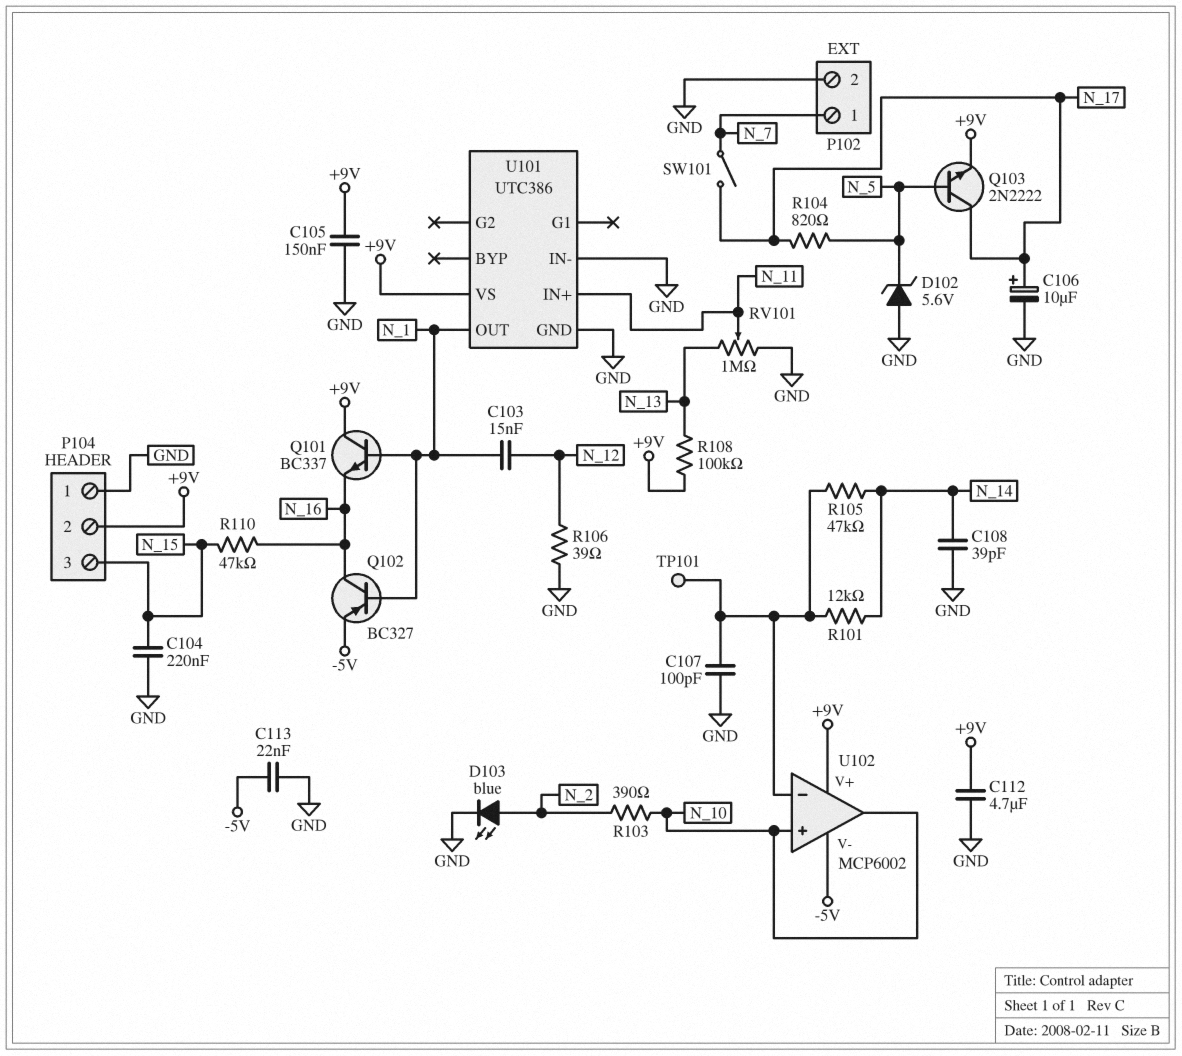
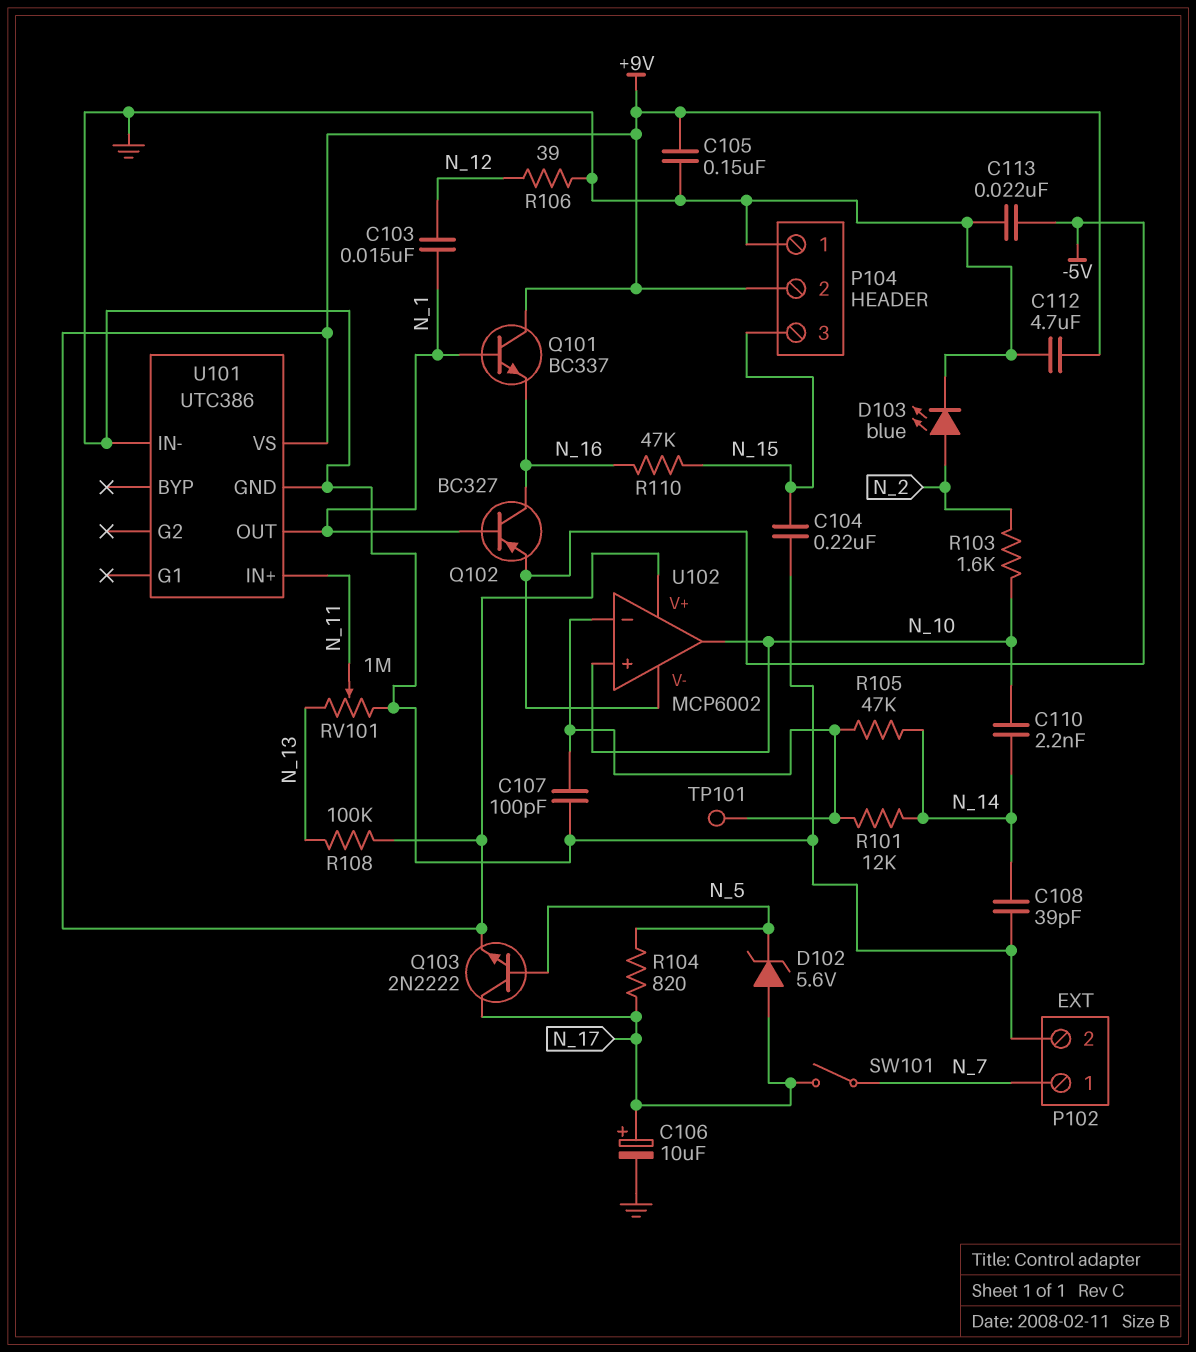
C110: none -> 2.2nF (N_10, N_14)
D102: zener 5.6V (A GND, K N_5) -> zener 5.6V (A N_17, K N_5)
R103: 390 (N_2, N_10) -> 1.6k (N_2, N_10)

